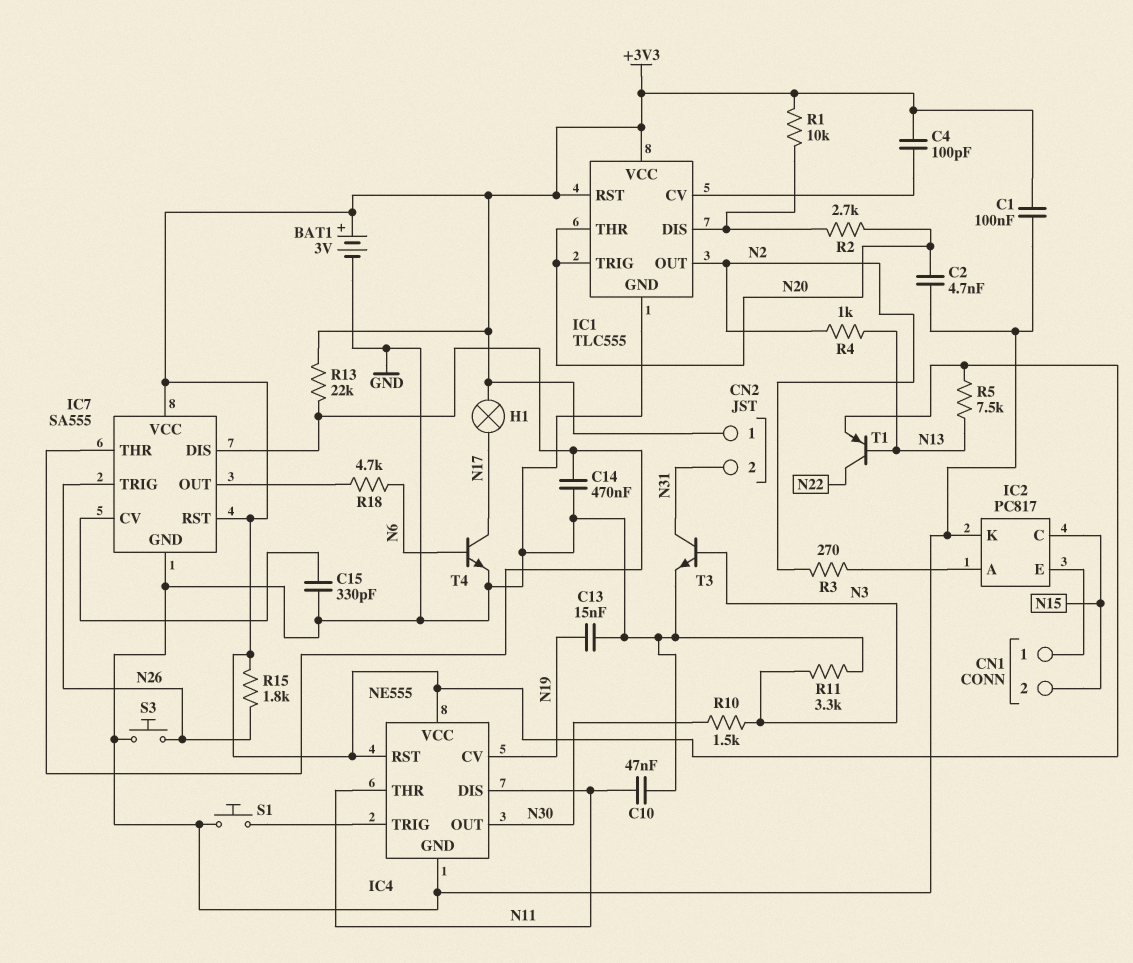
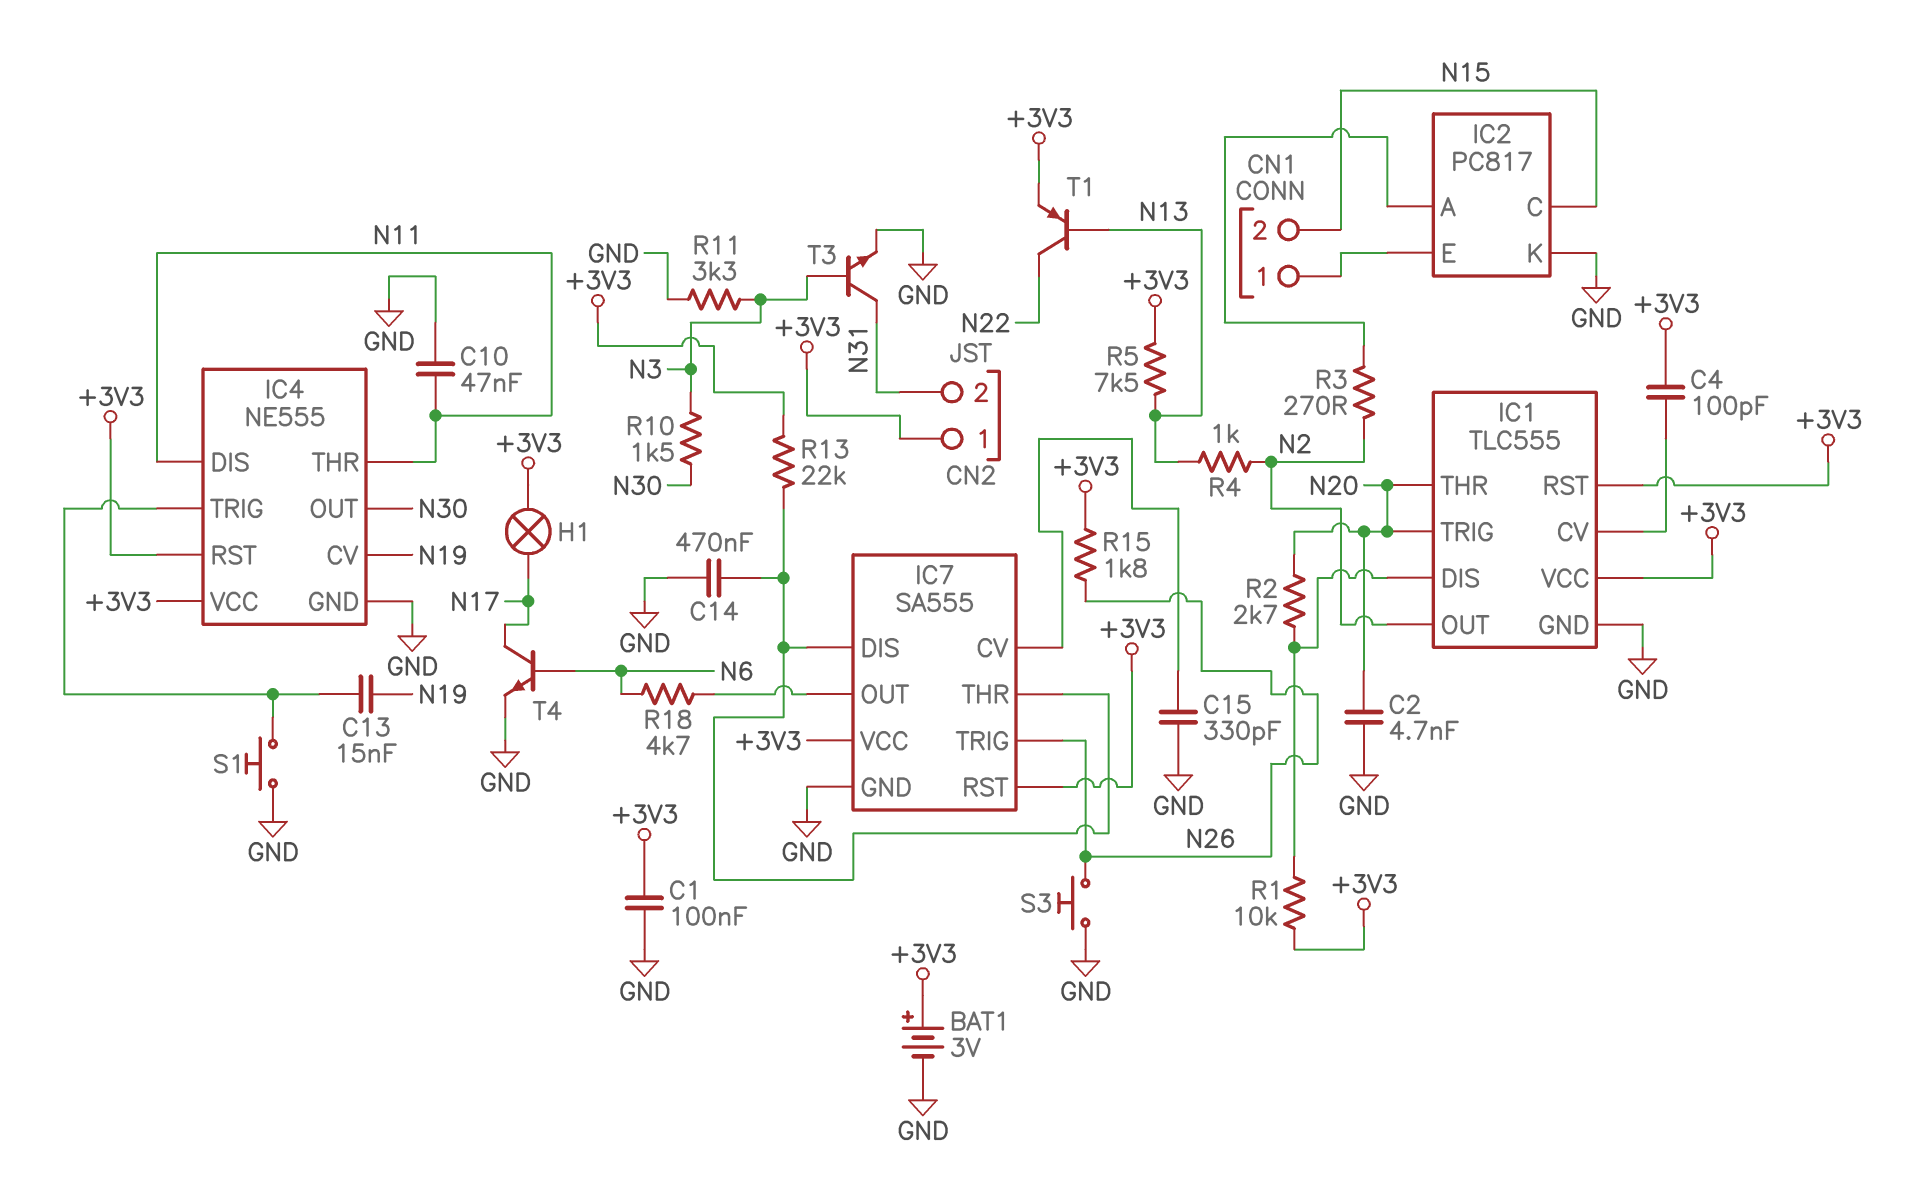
C13: 15nF (GND, N19) -> 15nF (IC4/TRIG, N19)

